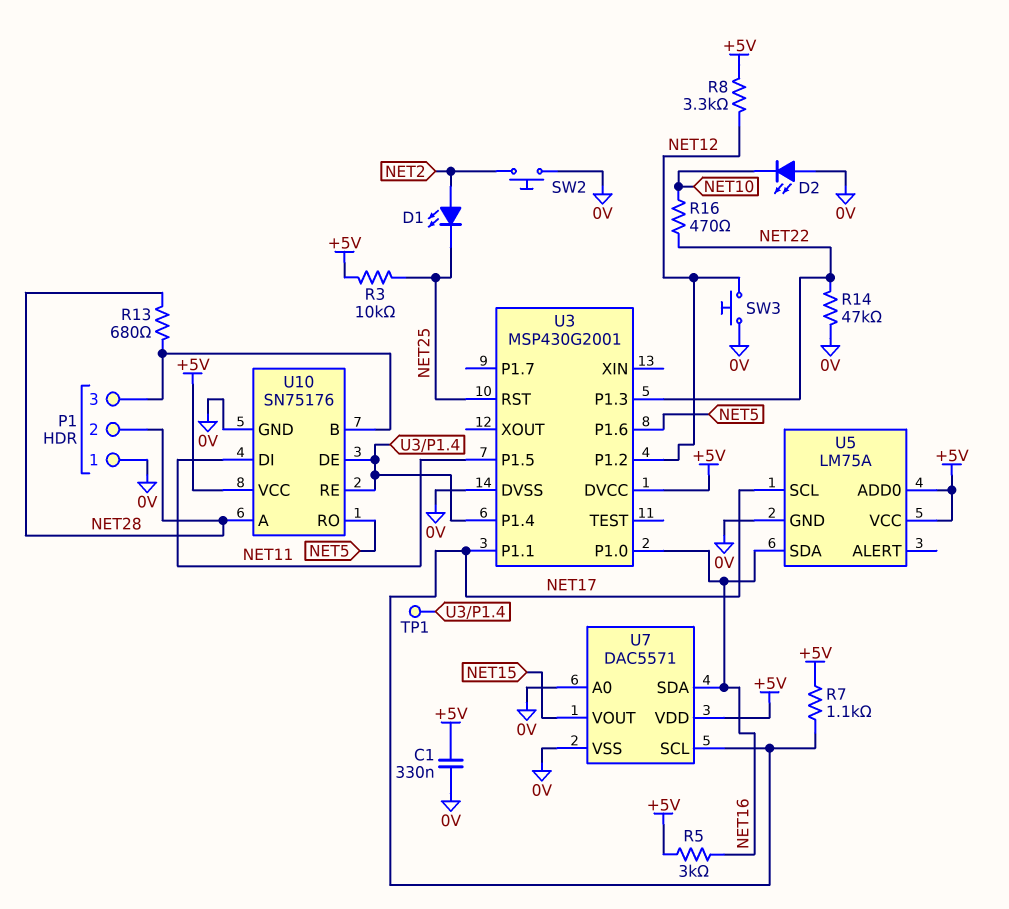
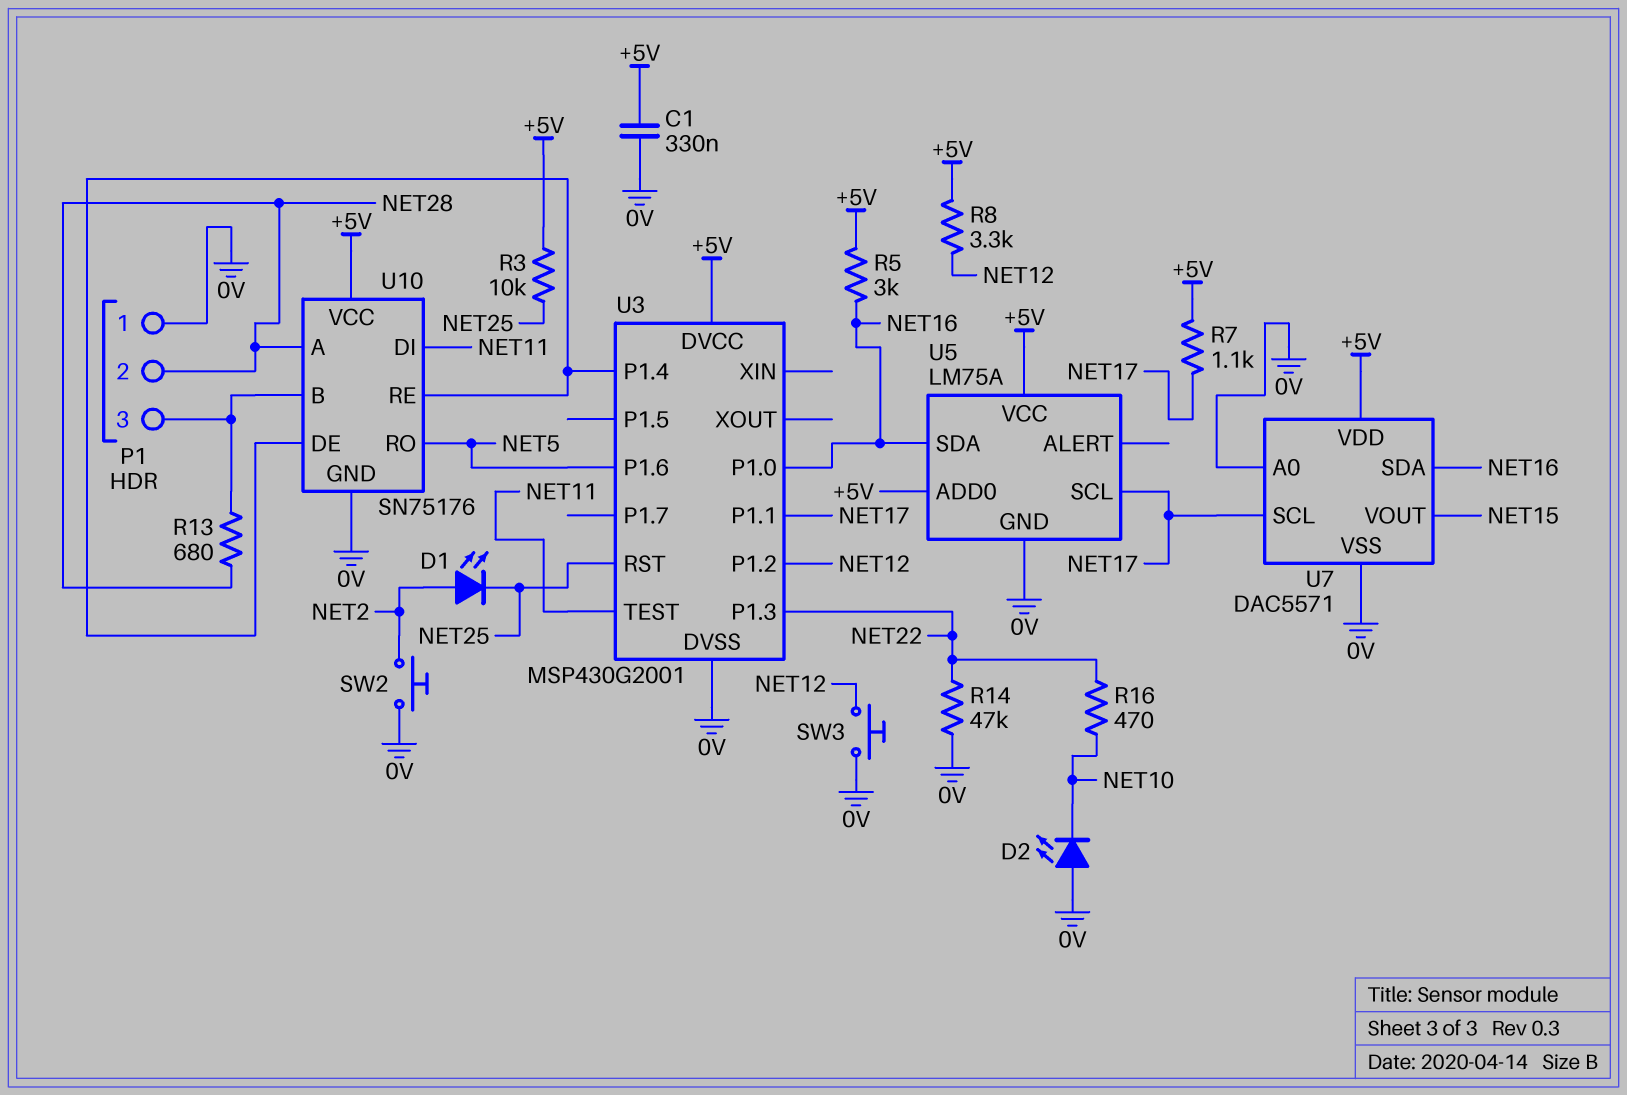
TP1: test point (U3/P1.4) -> none
U3 pin P1.5: NET11 -> none
U3 pin TEST: none -> NET11

